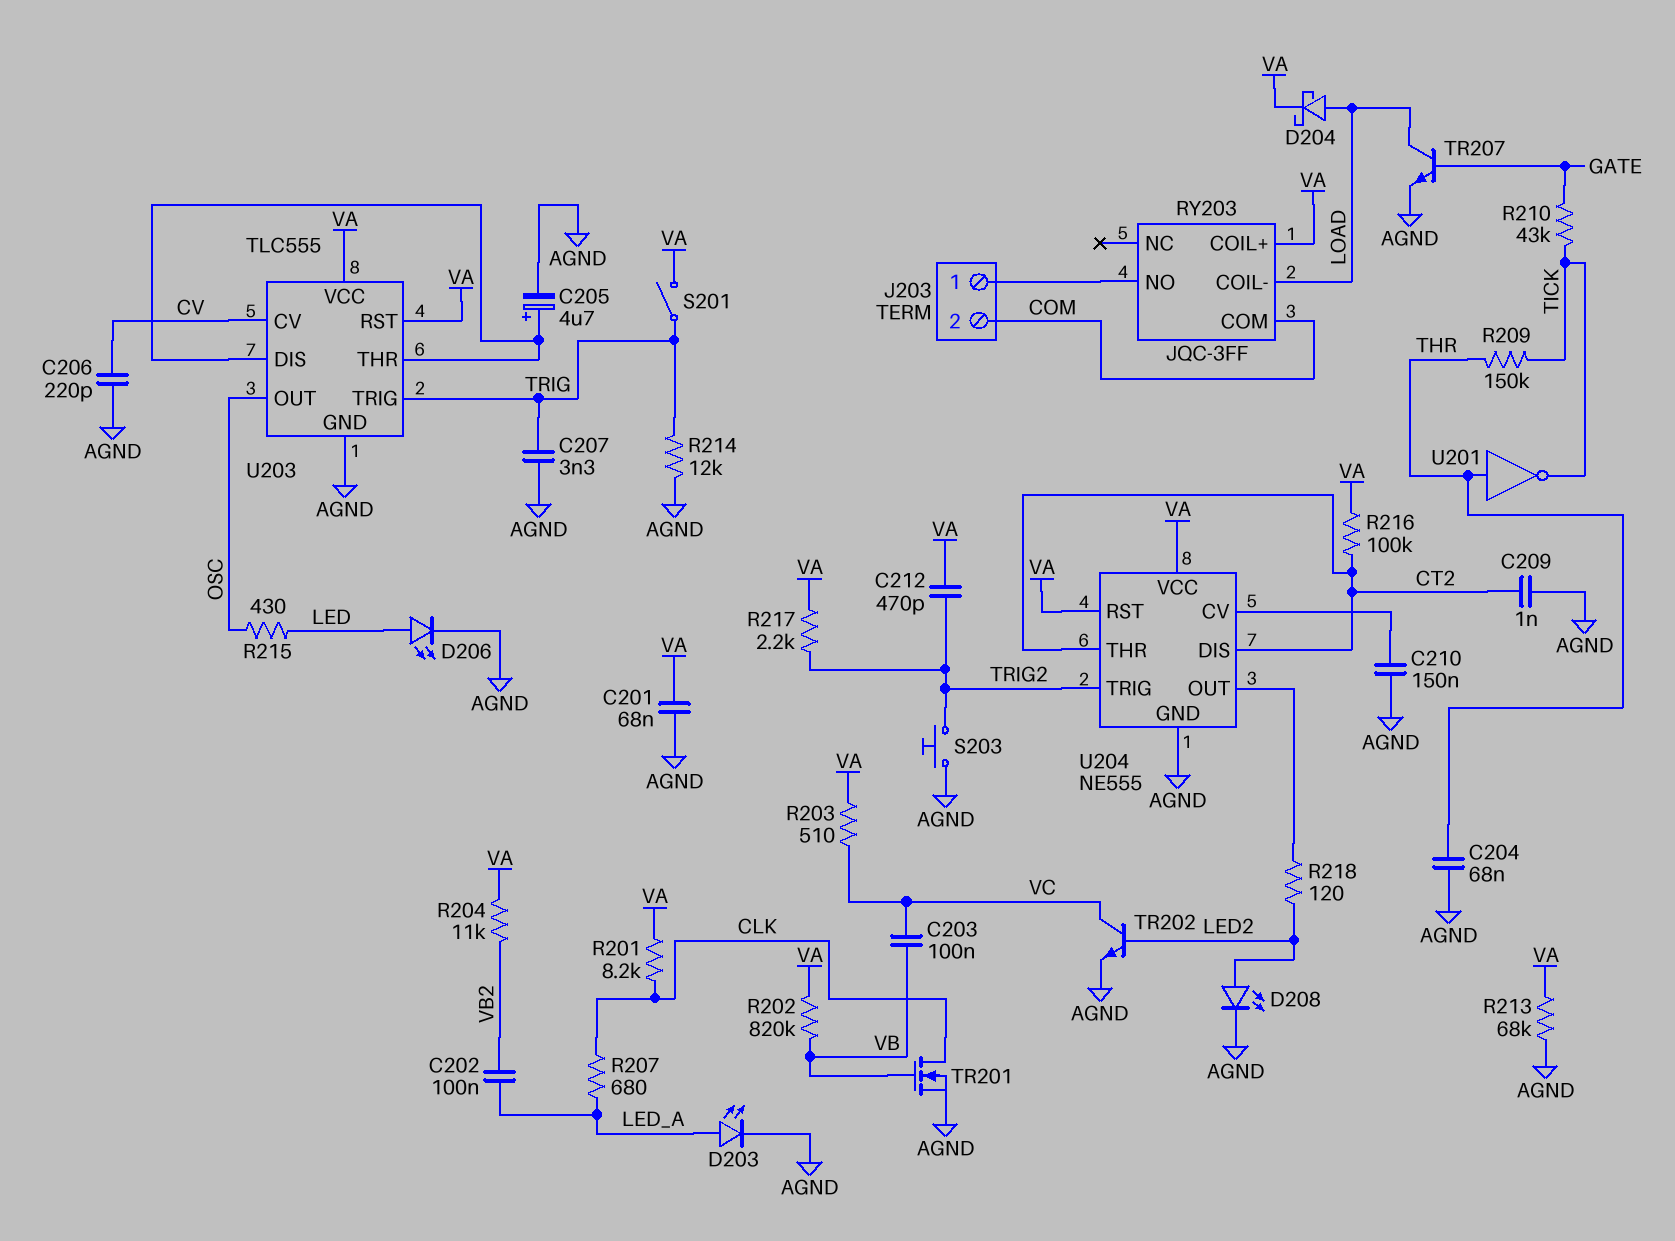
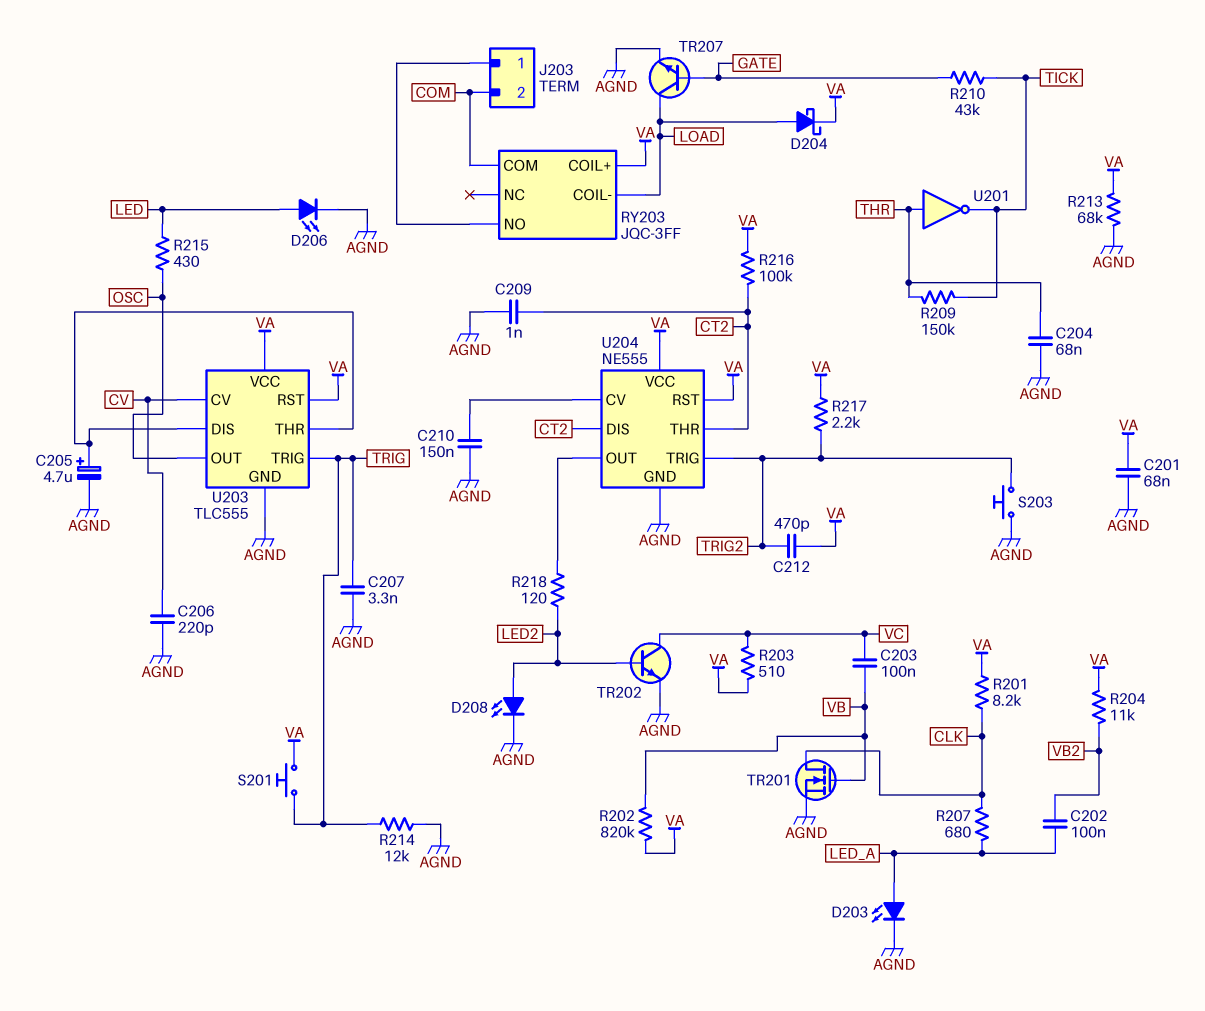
S201: switch (TRIG, VA) -> button (TRIG, VA)

